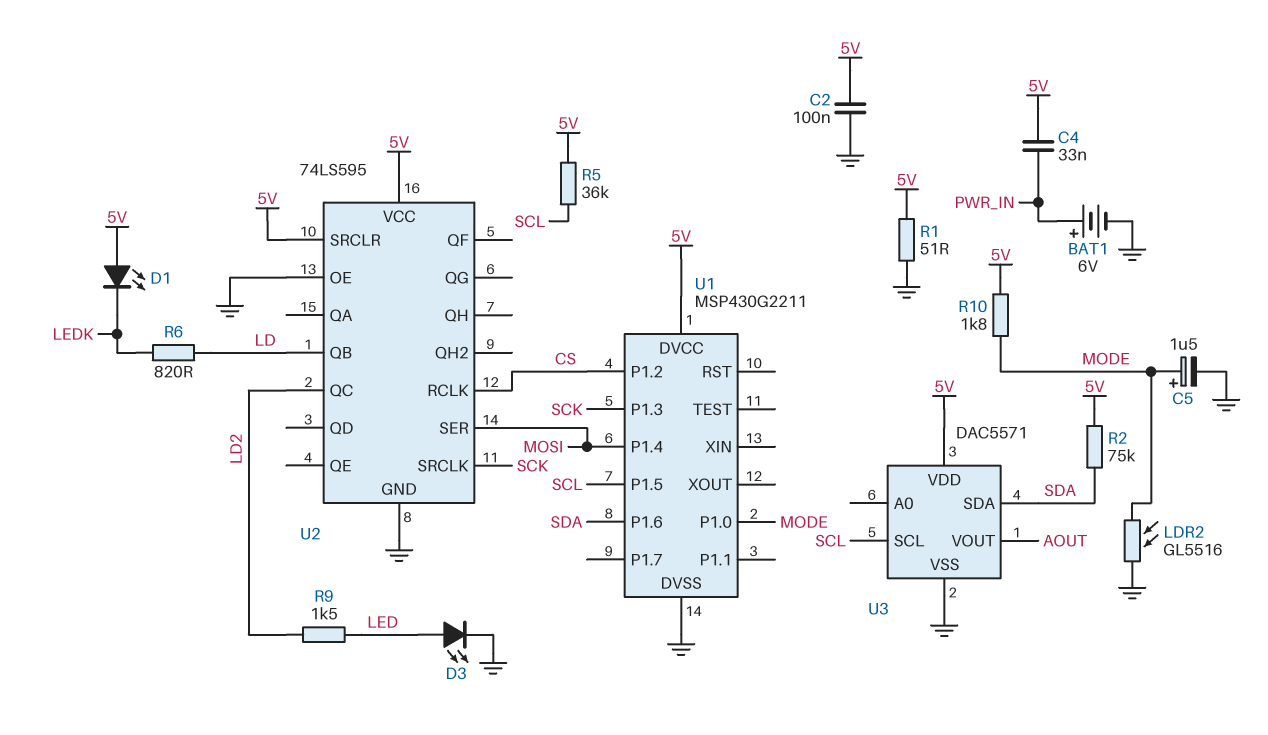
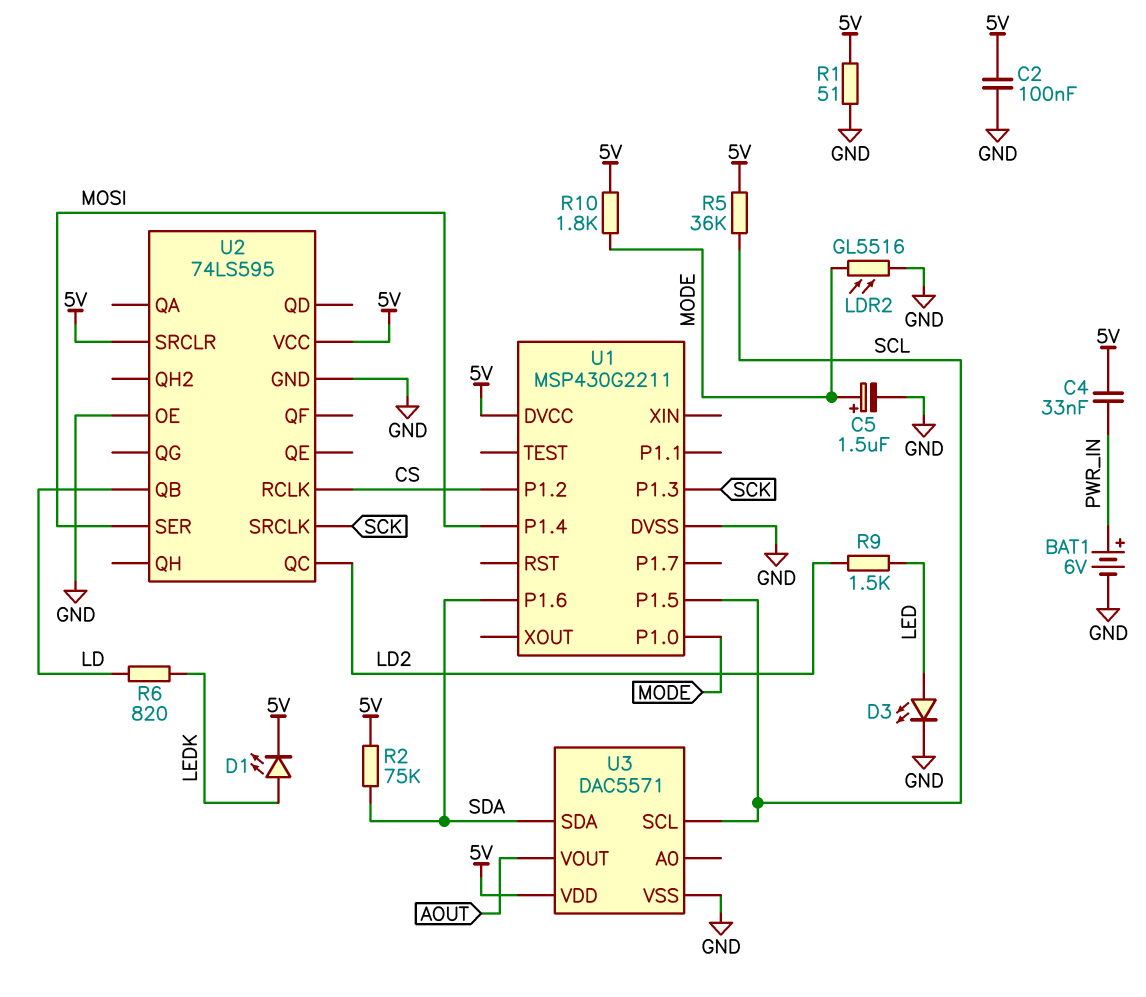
D1: LED (A 5V, K LEDK) -> LED (A LEDK, K 5V)

